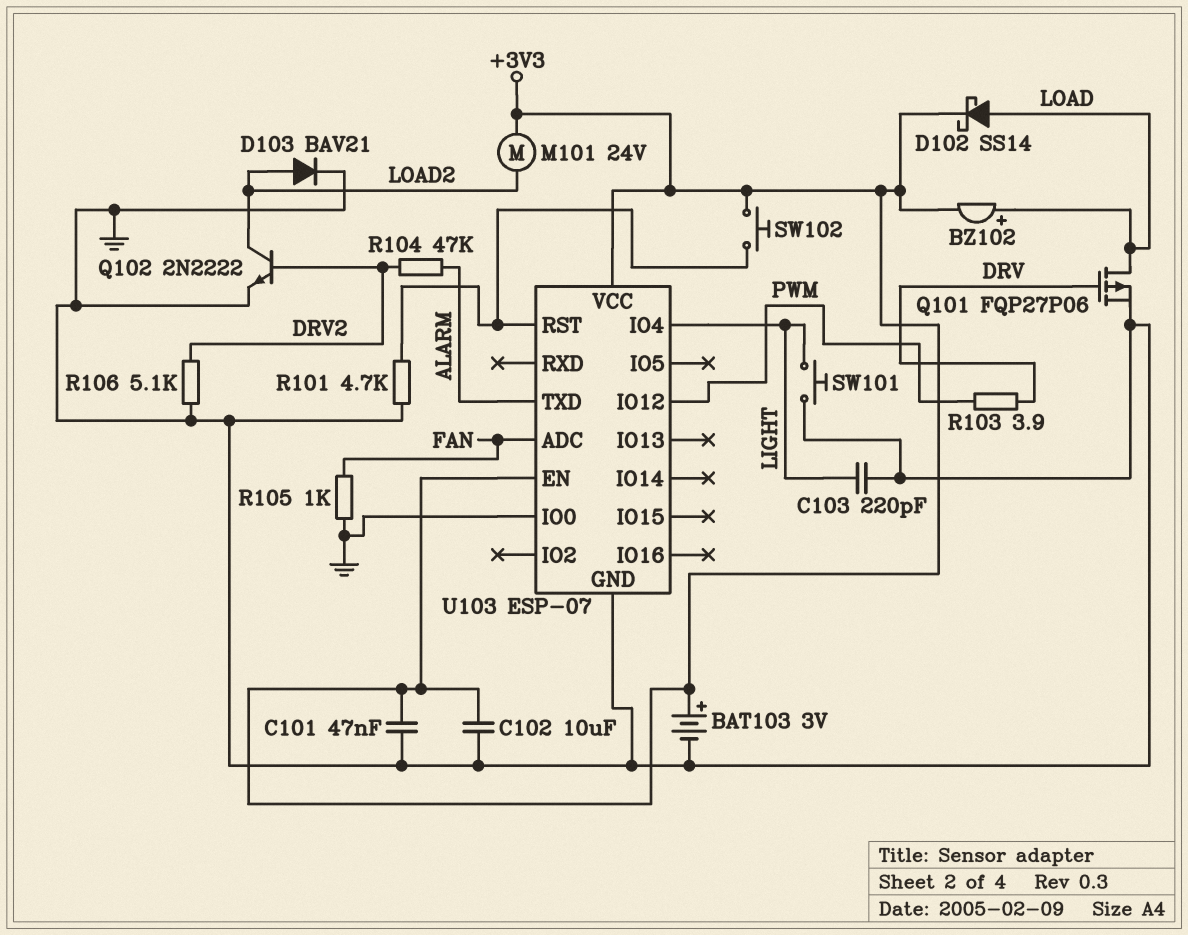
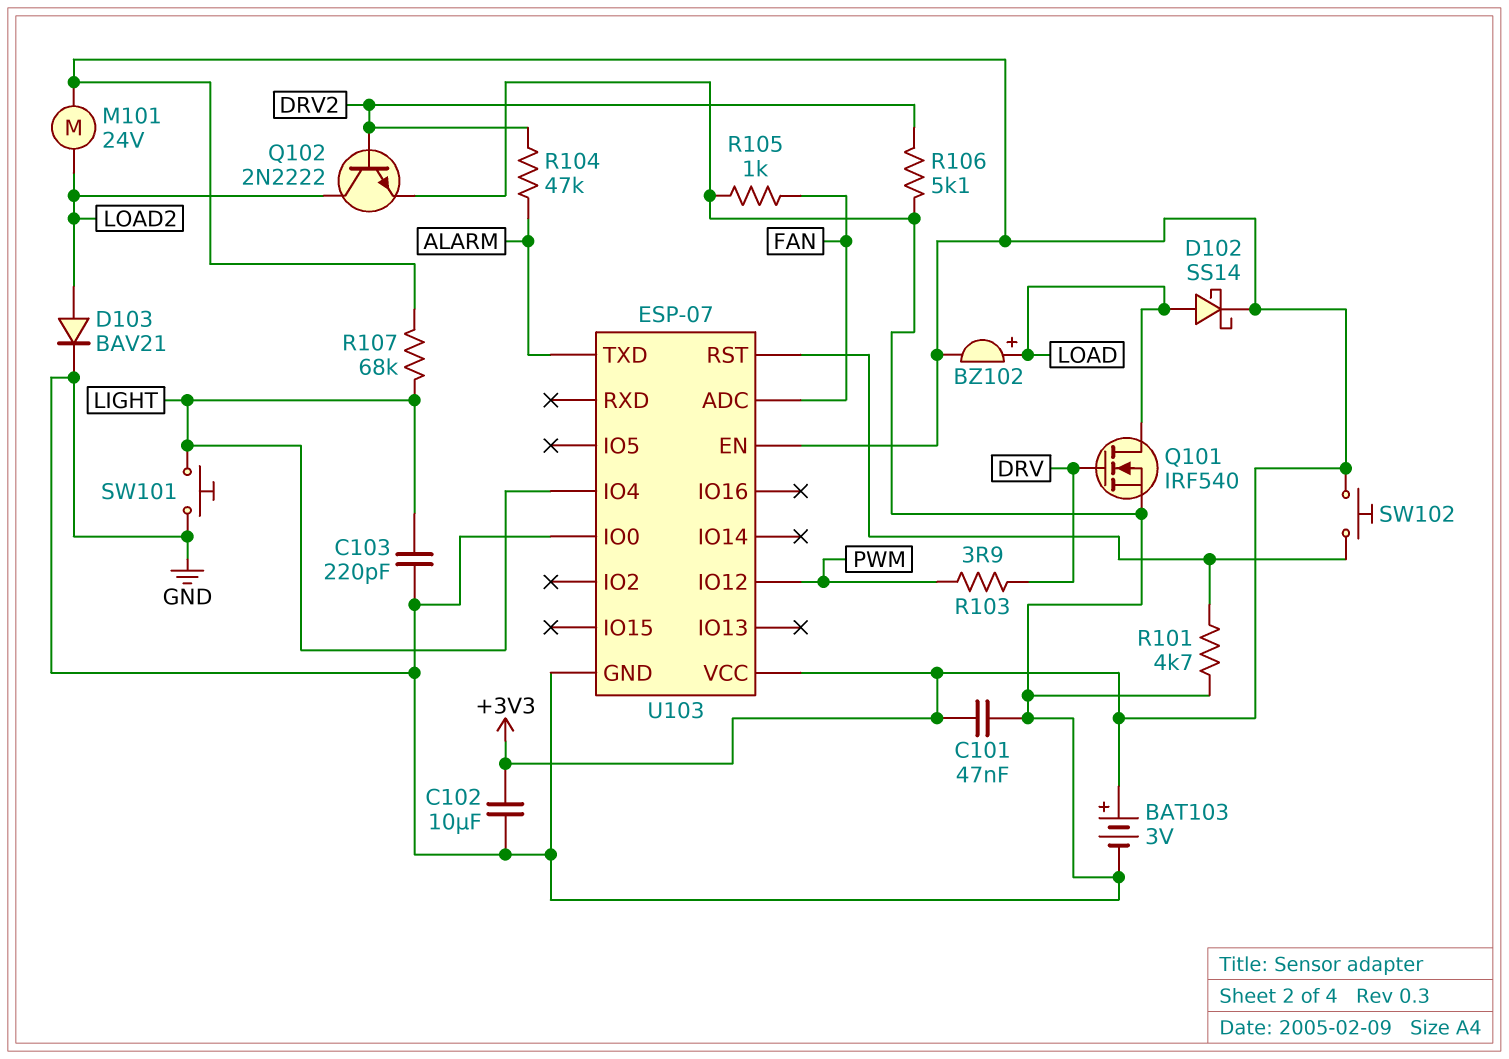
Q101: PMOS FQP27P06 (G DRV, D LOAD, S GND) -> NMOS IRF540 (G DRV, D LOAD, S GND)
R107: none -> 68k (+3V3, LIGHT)

